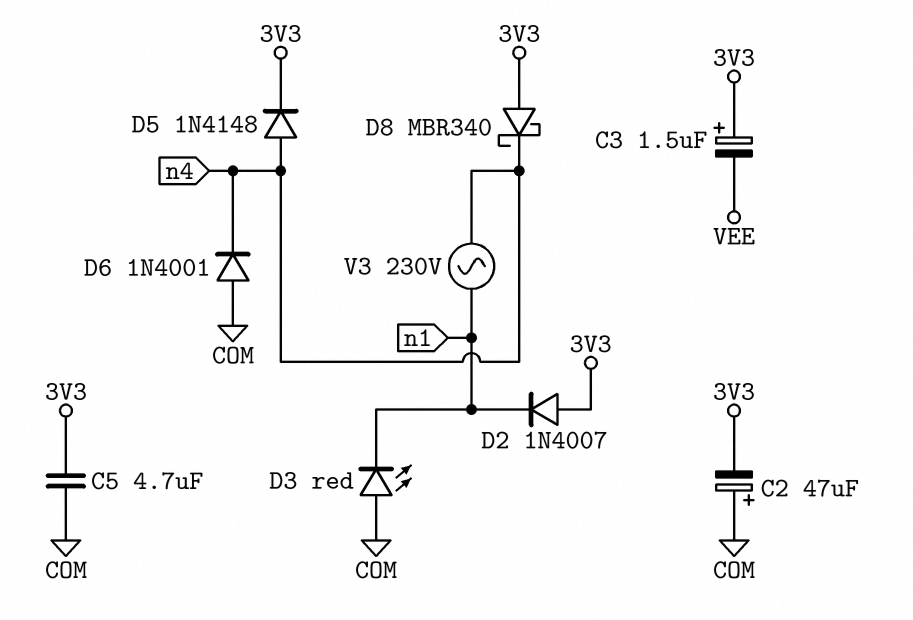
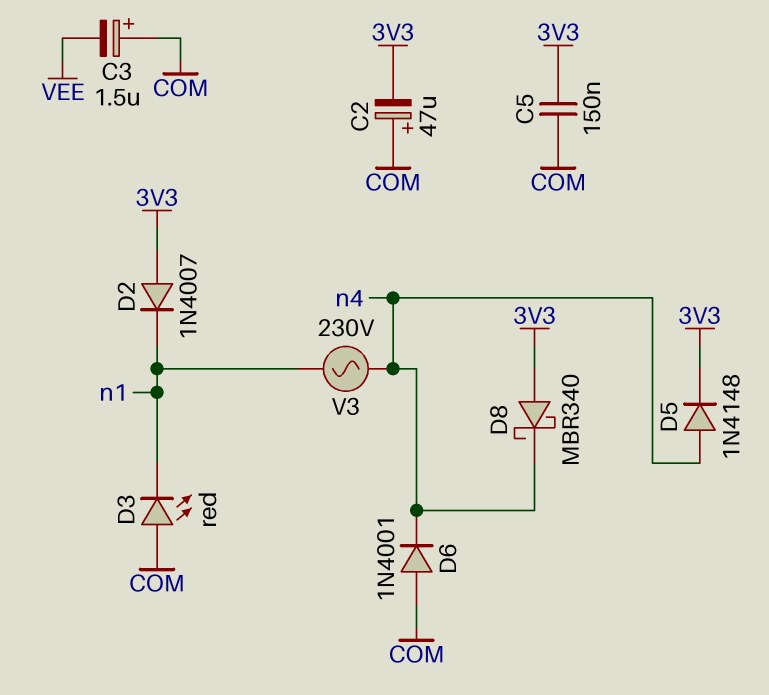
C3: 1.5uF (plus 3V3, minus VEE) -> 1.5uF (plus COM, minus VEE)
C5: 4.7uF (3V3, COM) -> 150nF (3V3, COM)

